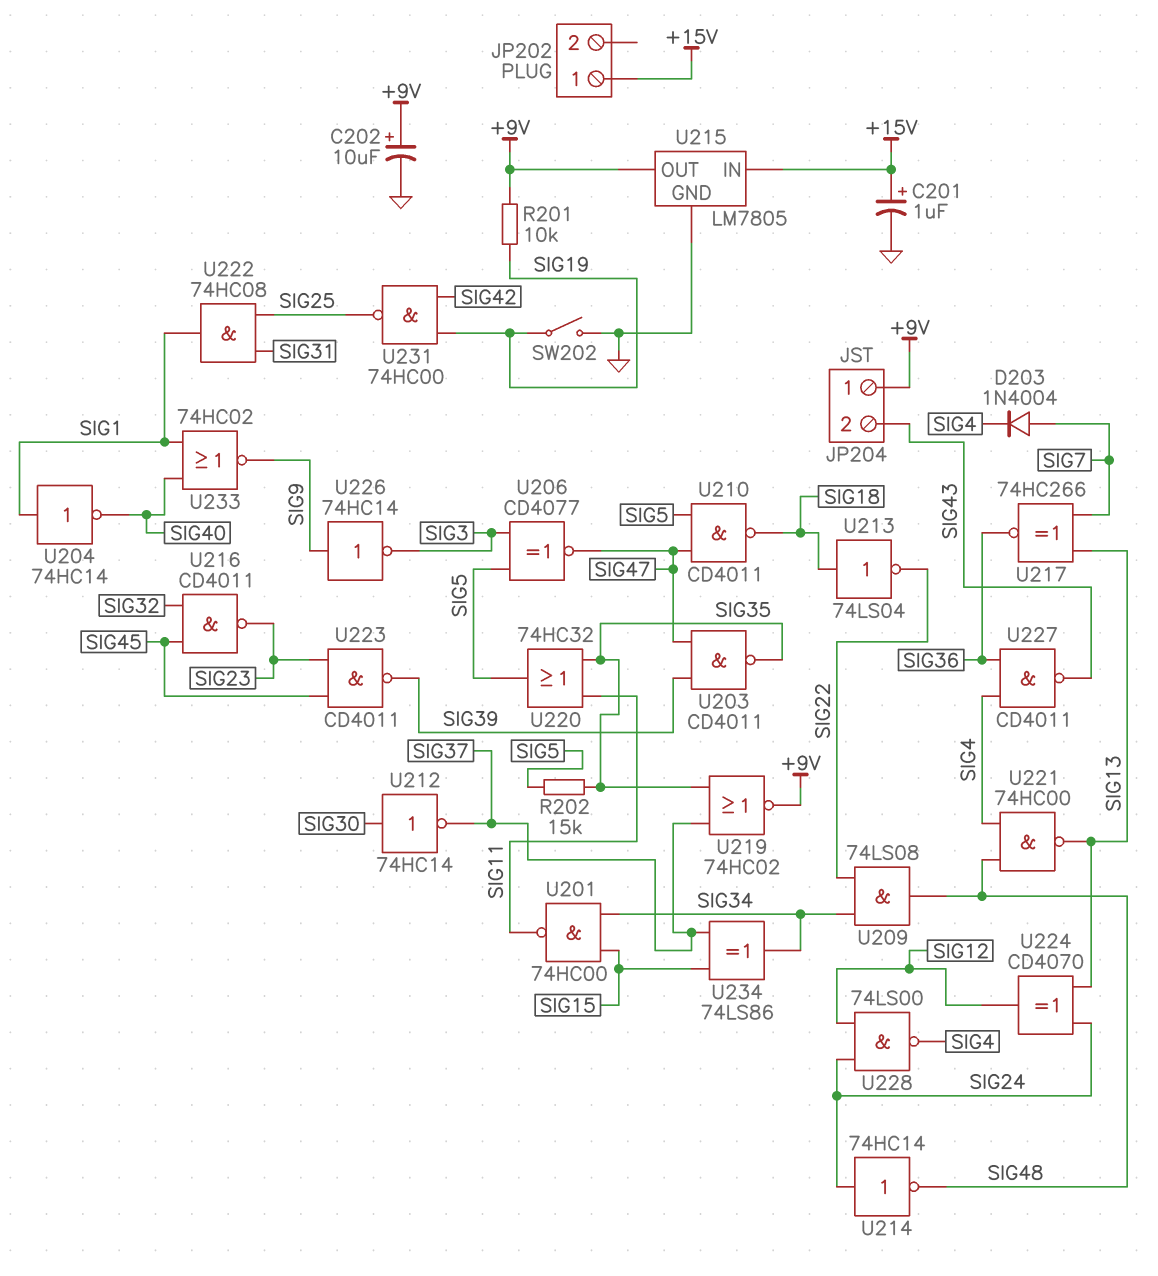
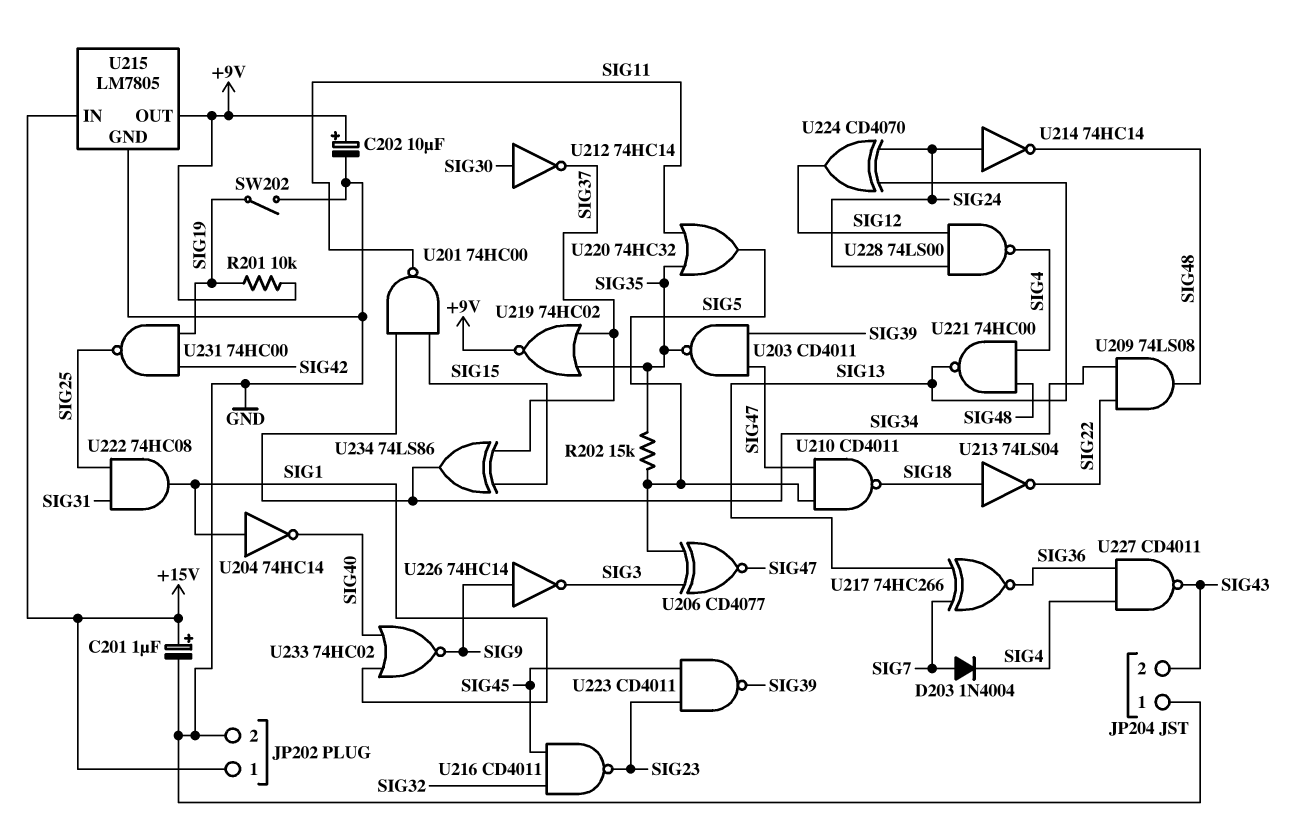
JP202 pin 2: none -> GND
JP204 pin 1: +9V -> GND

